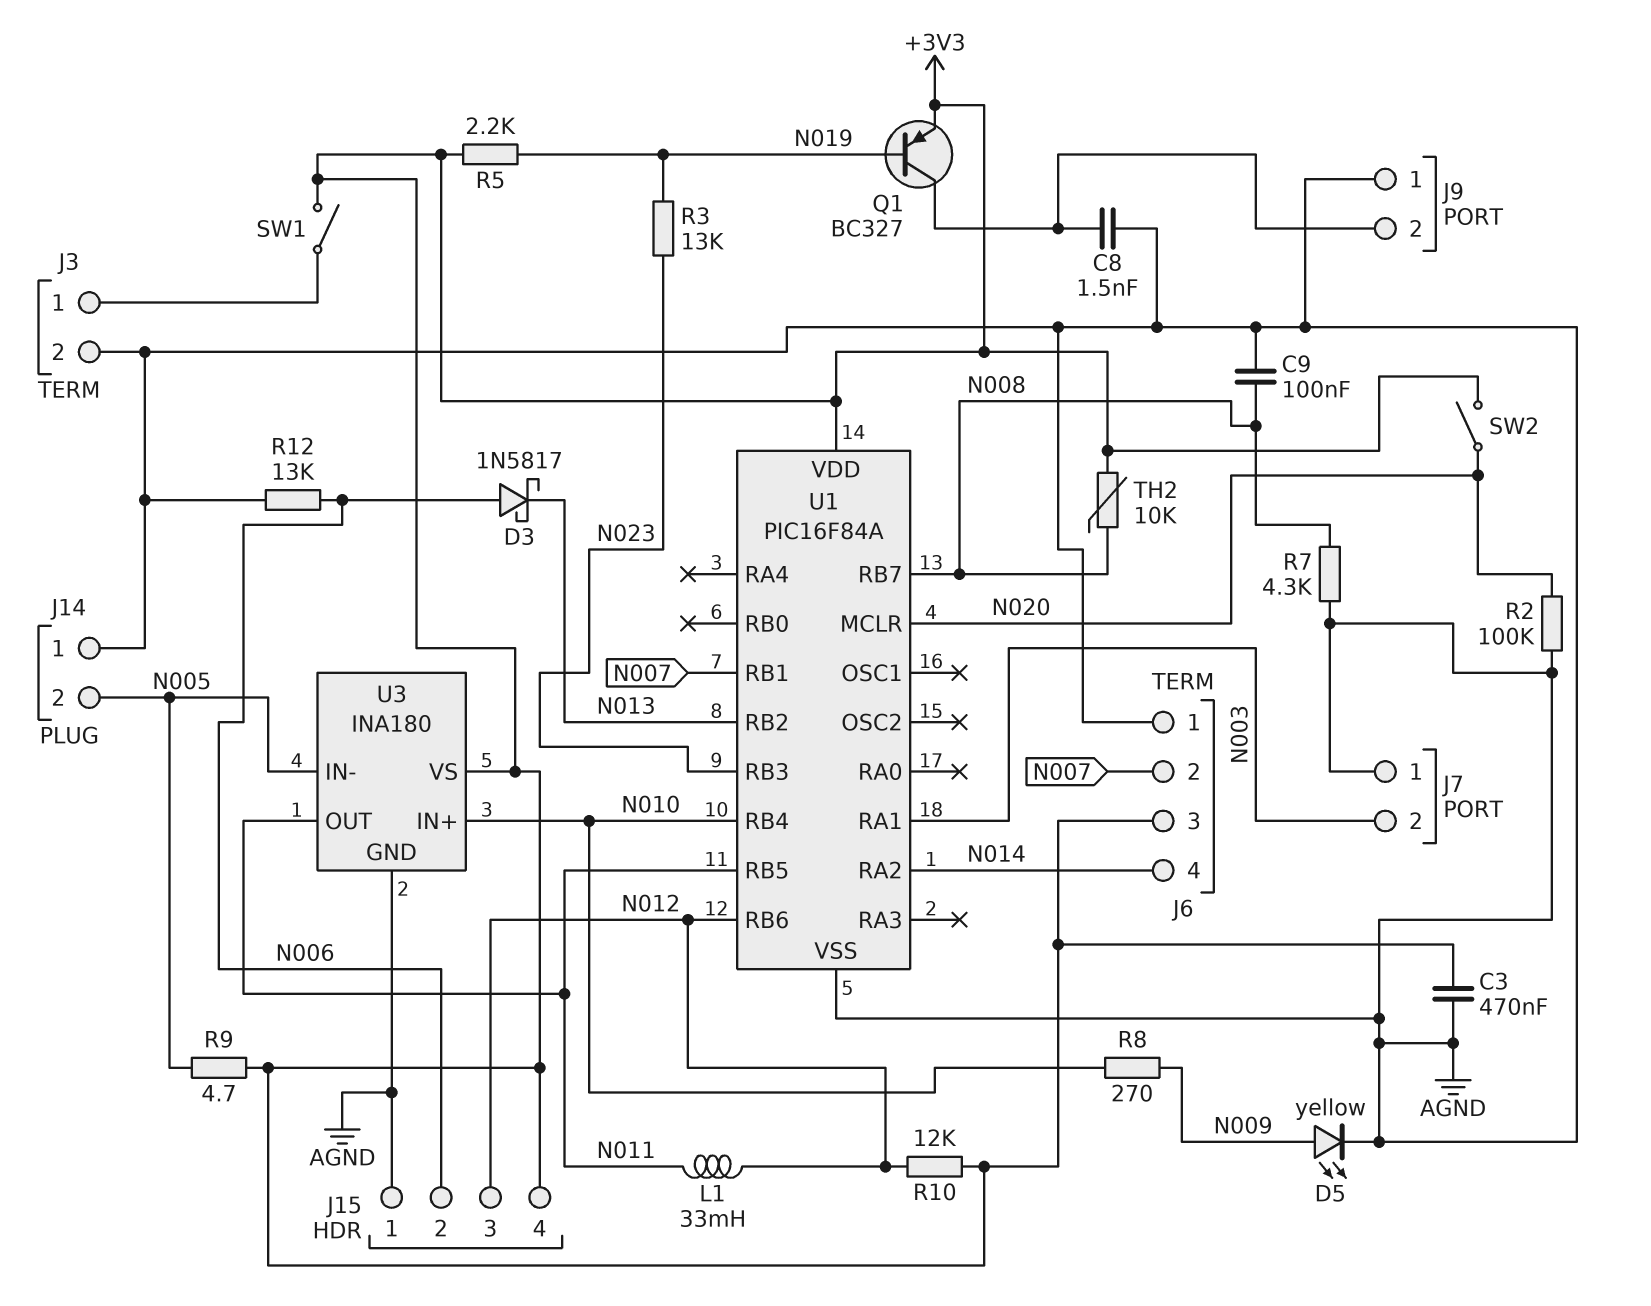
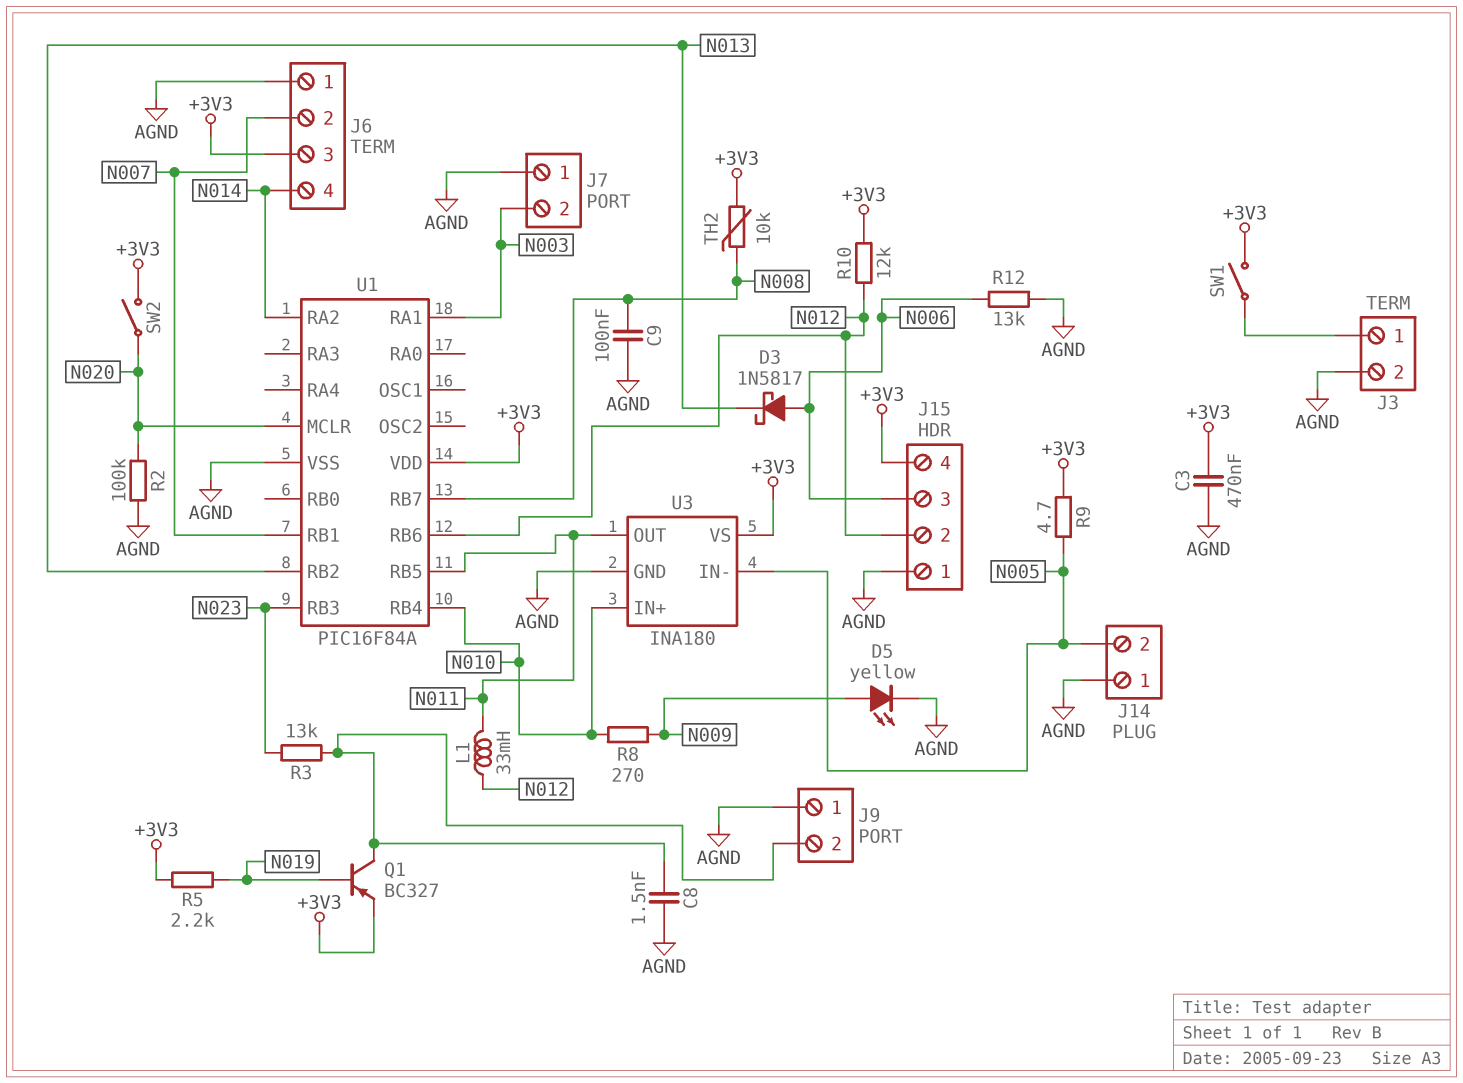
J15 pin 2: N006 -> N012
J15 pin 3: N012 -> N006
R3: 13k (N019, N023) -> 13k (J9/2, N023)
R7: 4.3k (AGND, N008) -> none

